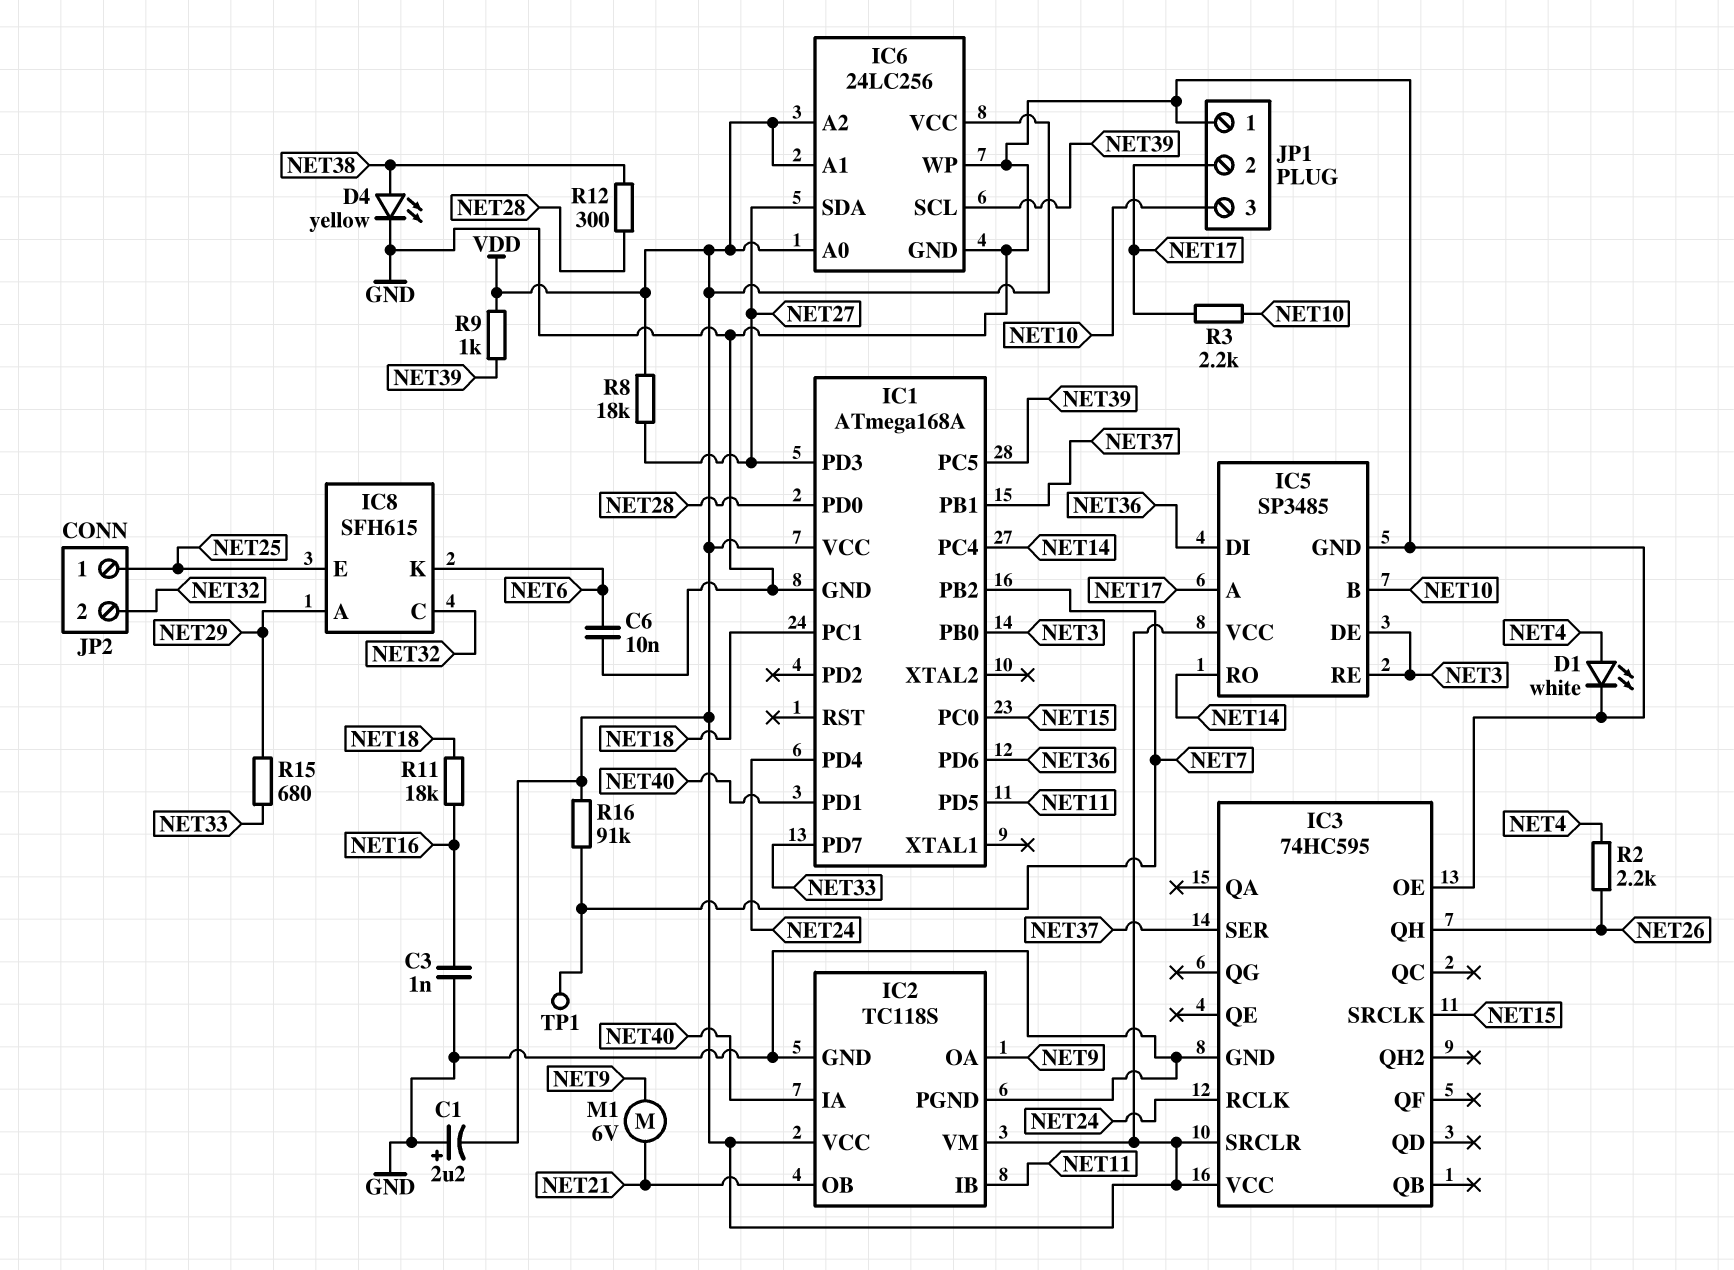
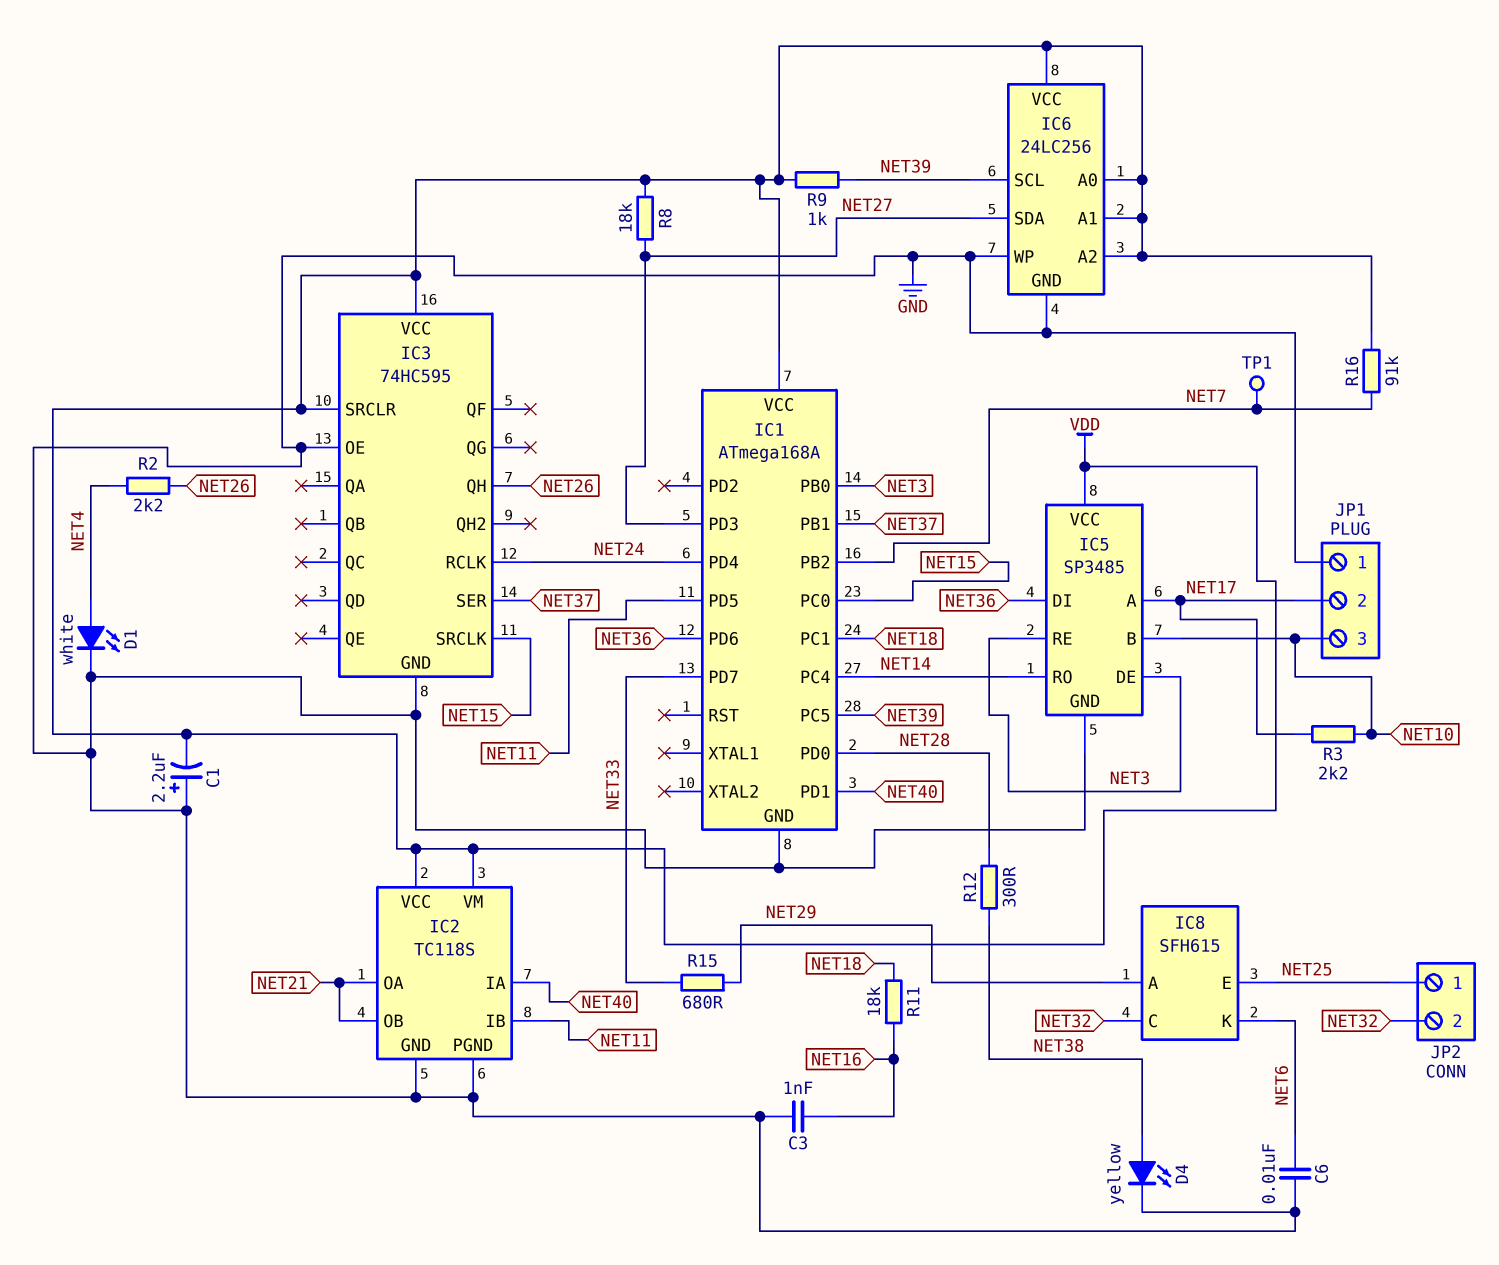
IC2 pin OA: NET9 -> NET21
M1: motor 6V (NET9, NET21) -> none

